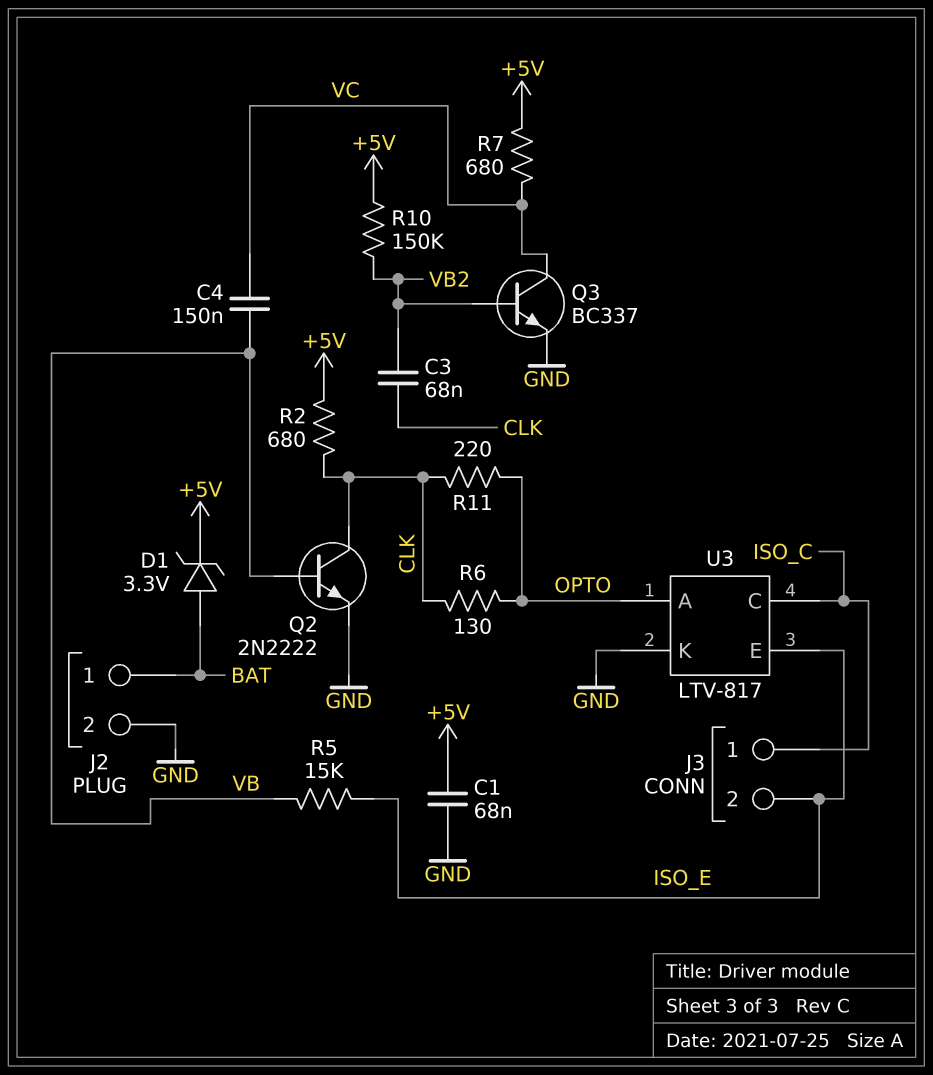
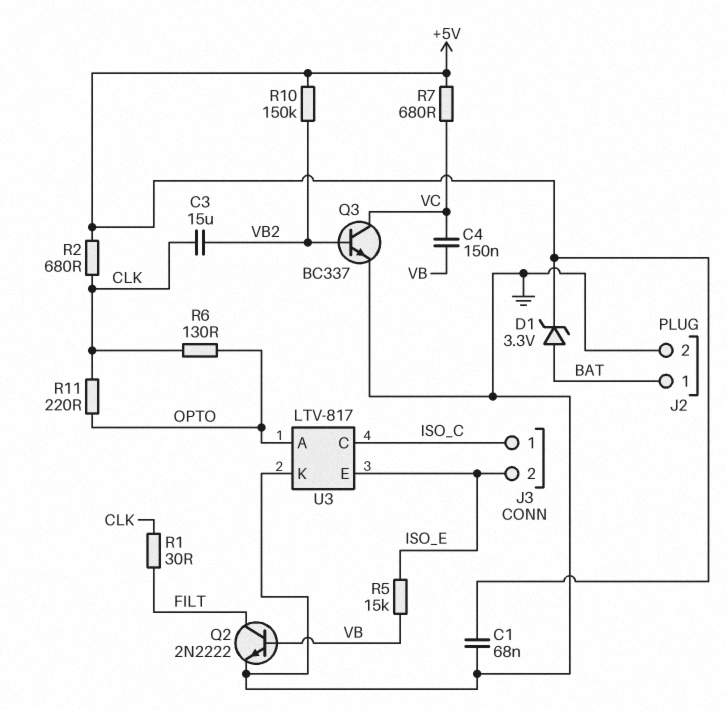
C3: 68nF (CLK, VB2) -> 15uF (CLK, VB2)
Q2: NPN 2N2222 (B VB, C CLK, E GND) -> NPN 2N2222 (B VB, C FILT, E GND)
R1: none -> 30 (CLK, FILT)

